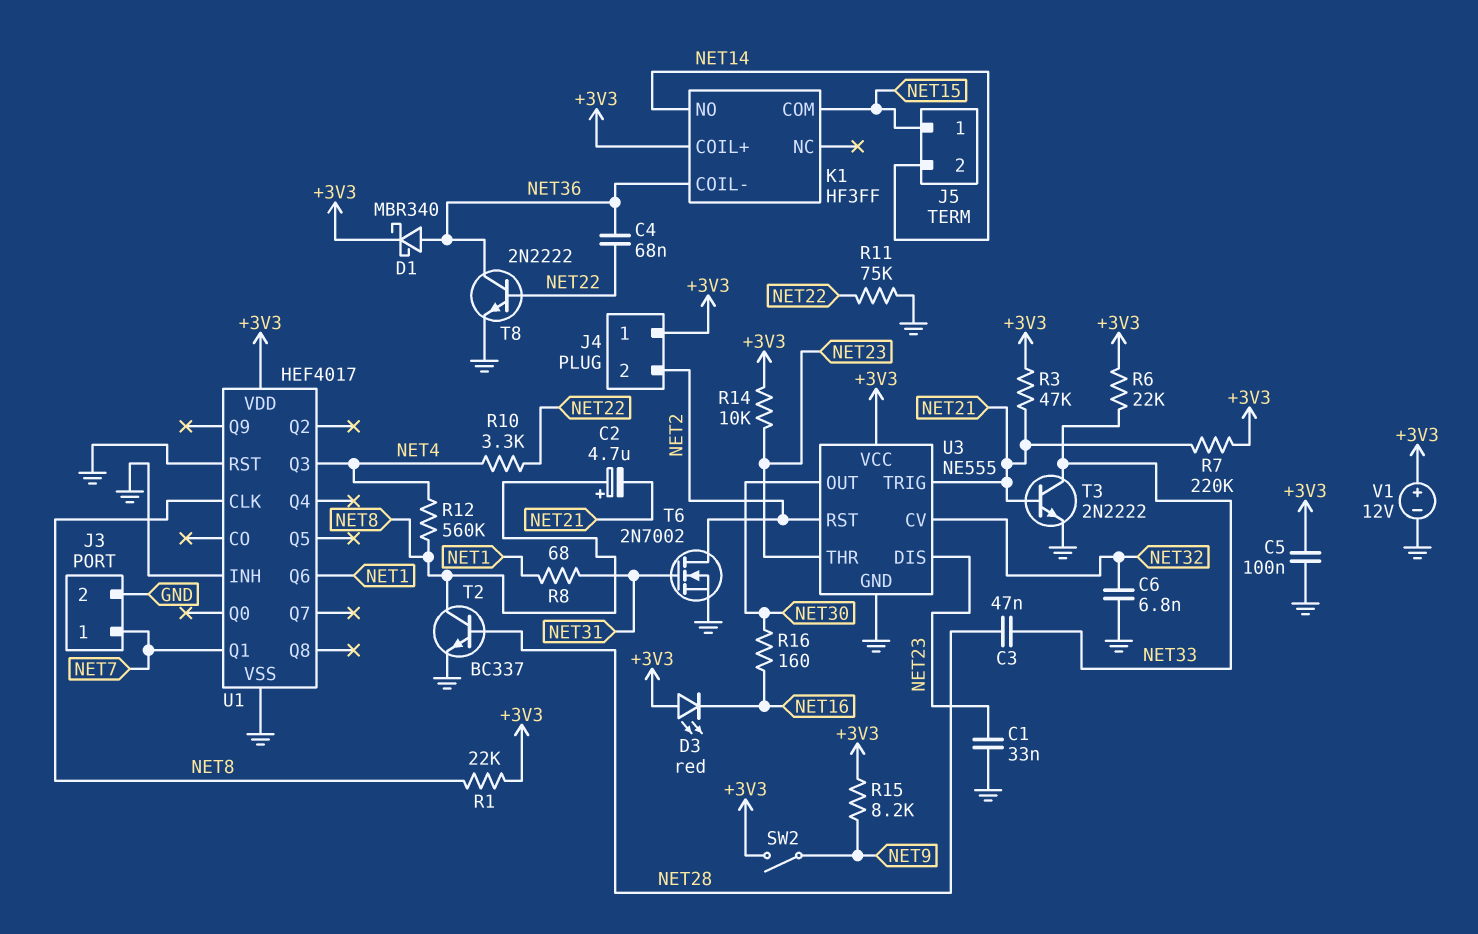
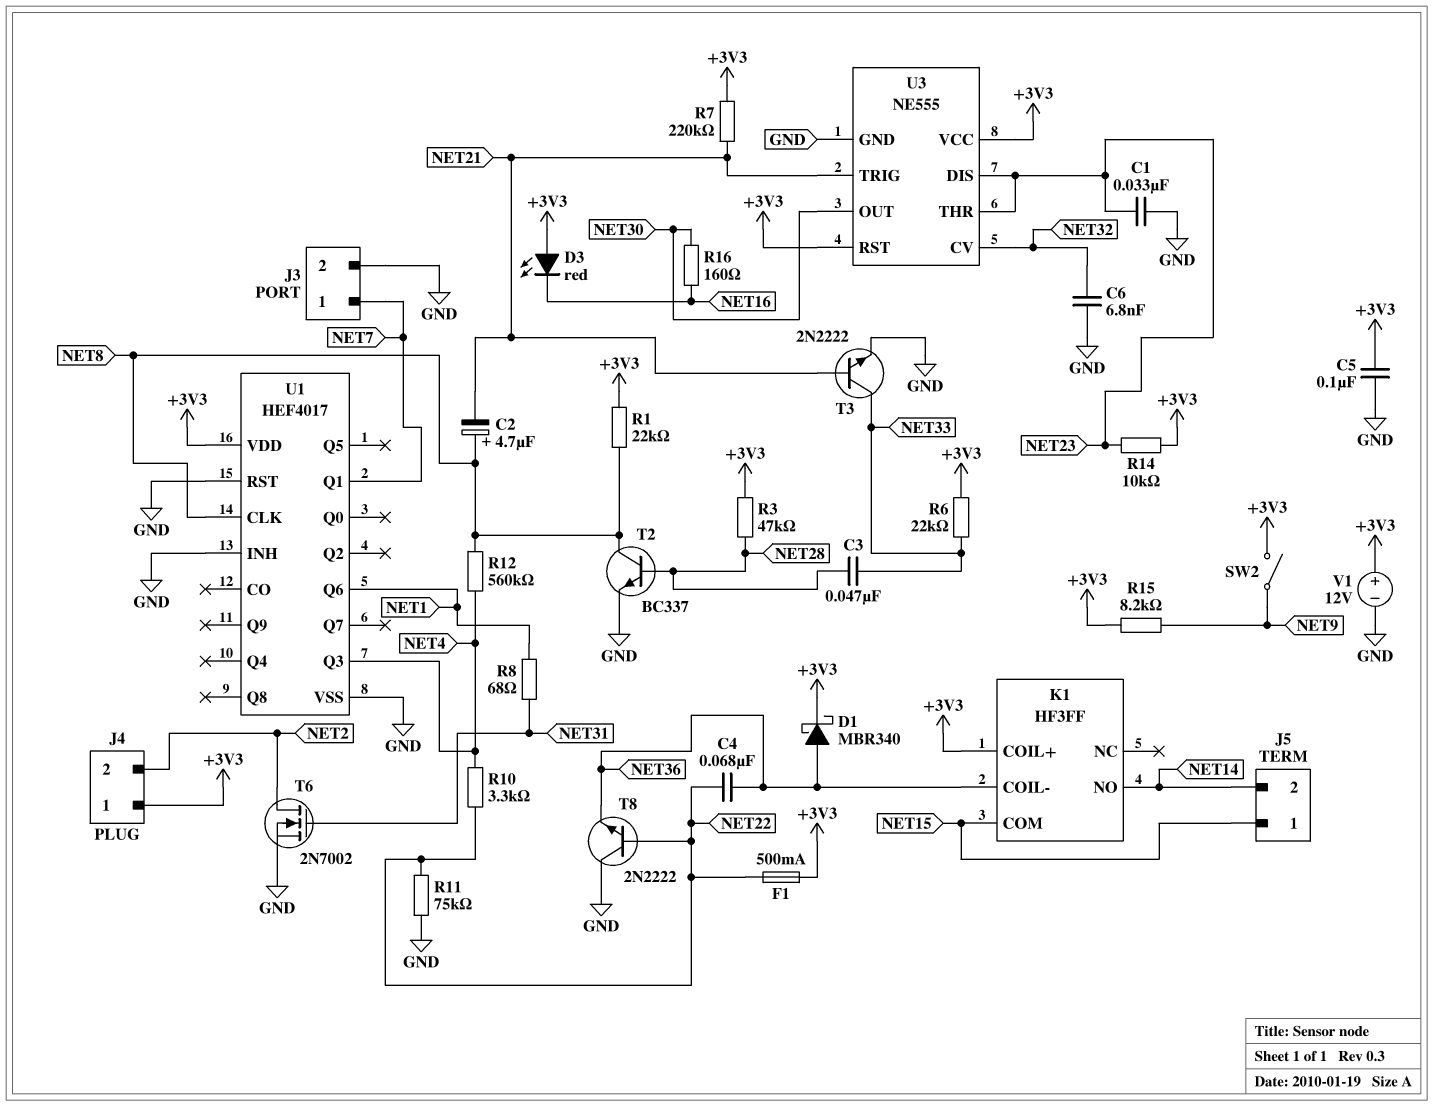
F1: none -> 500mA (+3V3, NET22)
R3: 47k (+3V3, NET21) -> 47k (+3V3, NET28)
T8: NPN 2N2222 (B NET22, C NET36, E GND) -> NPN 2N2222 (B NET22, C GND, E NET36)
U3 pin RST: NET2 -> +3V3

